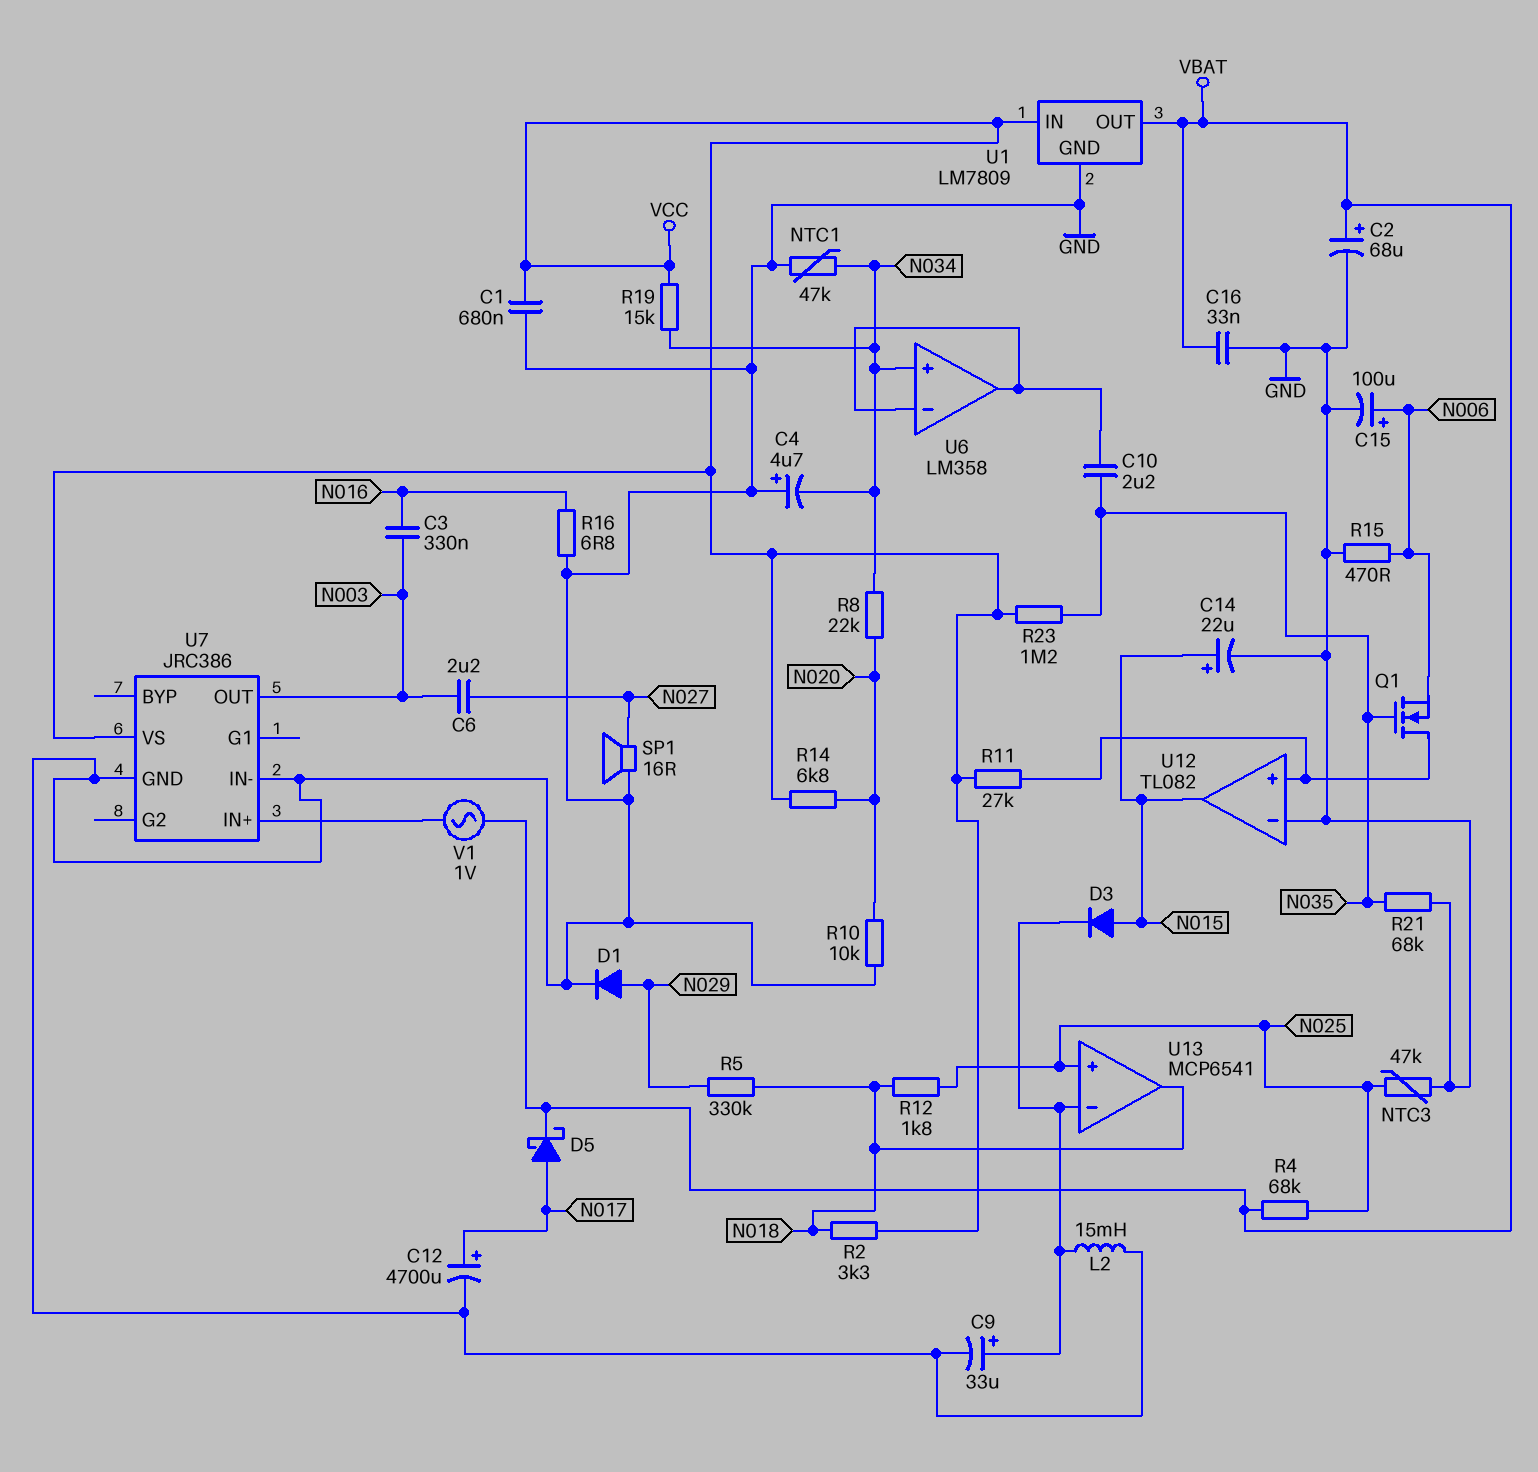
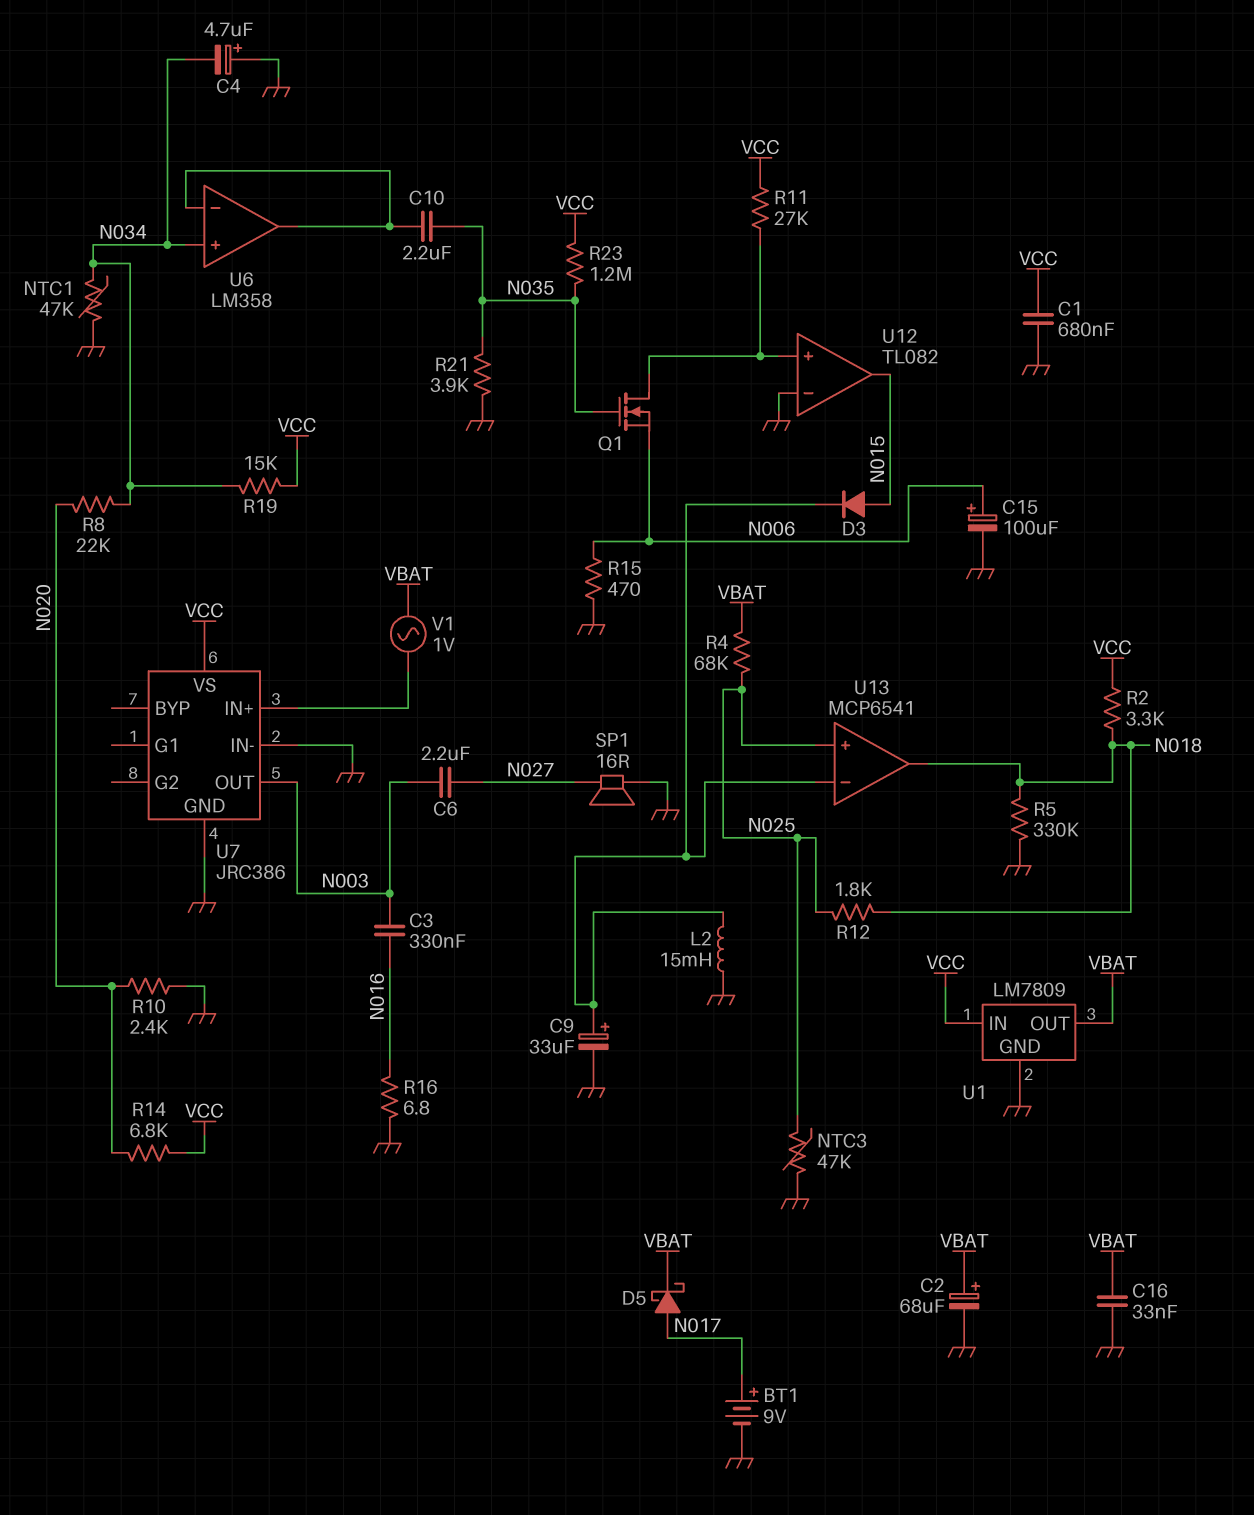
BT1: none -> 9V (plus N017, minus GND)
C12: 4700uF (plus N017, minus GND) -> none
C14: 22uF (plus N015, minus GND) -> none
D1: diode (A N029, K GND) -> none
R5: 330k (N018, N029) -> 330k (GND, N018)
R10: 10k (GND, N020) -> 2.4k (GND, N020)
R21: 68k (GND, N035) -> 3.9k (GND, N035)

